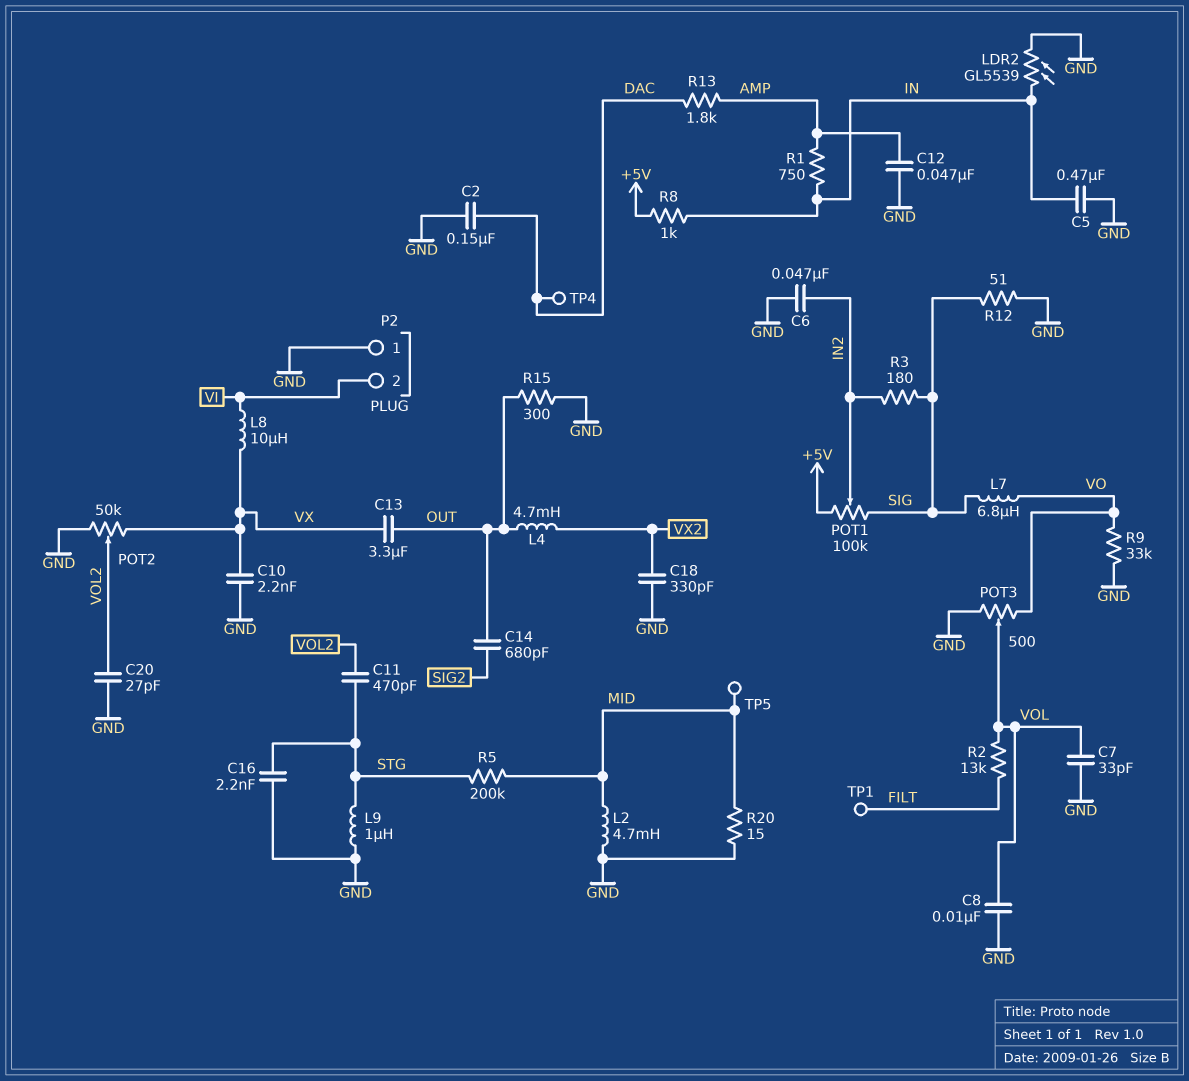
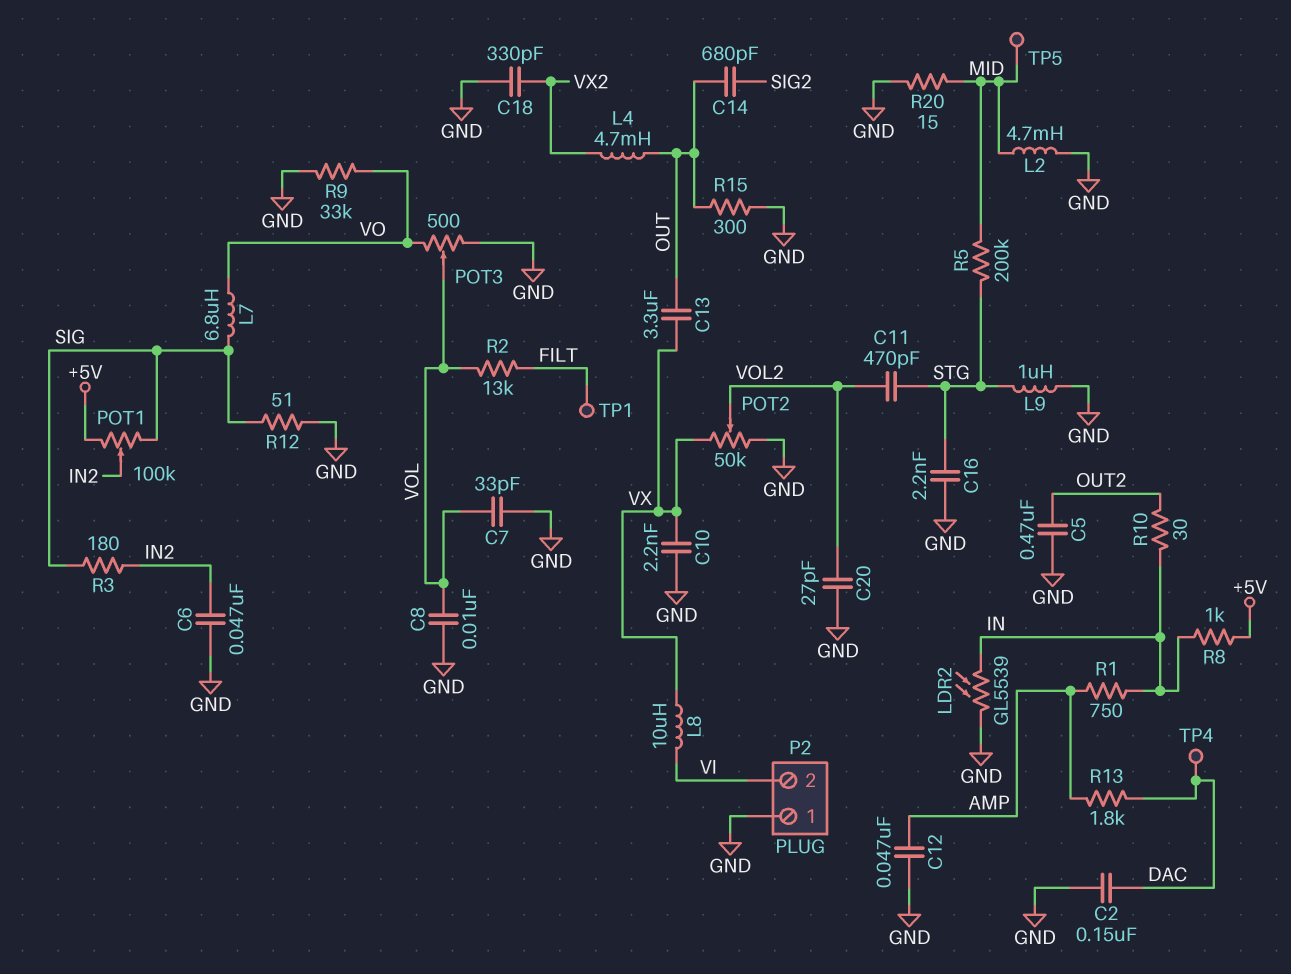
C5: 470nF (GND, IN) -> 470nF (GND, OUT2)
R10: none -> 30 (IN, OUT2)

